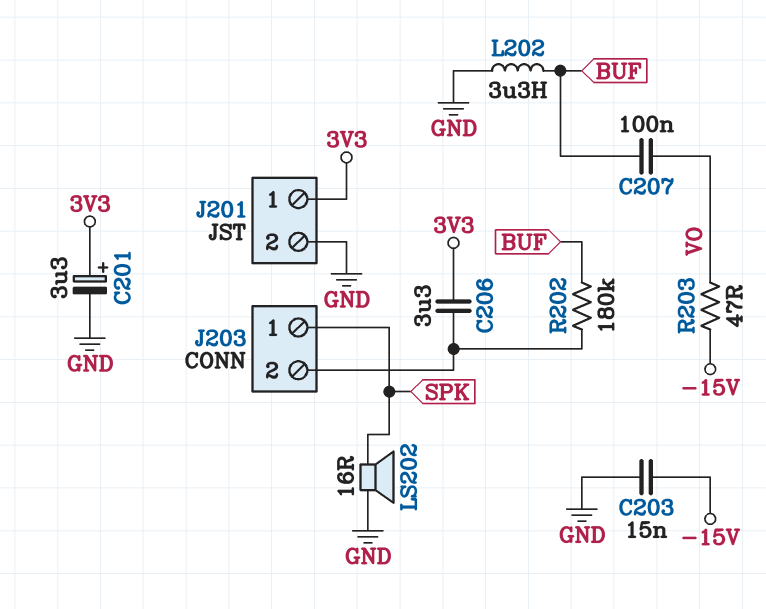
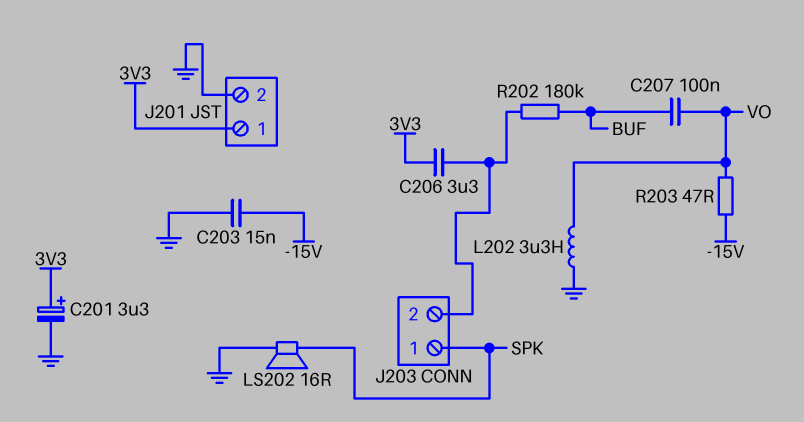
L202: 3.3uH (BUF, GND) -> 3.3uH (GND, VO)

